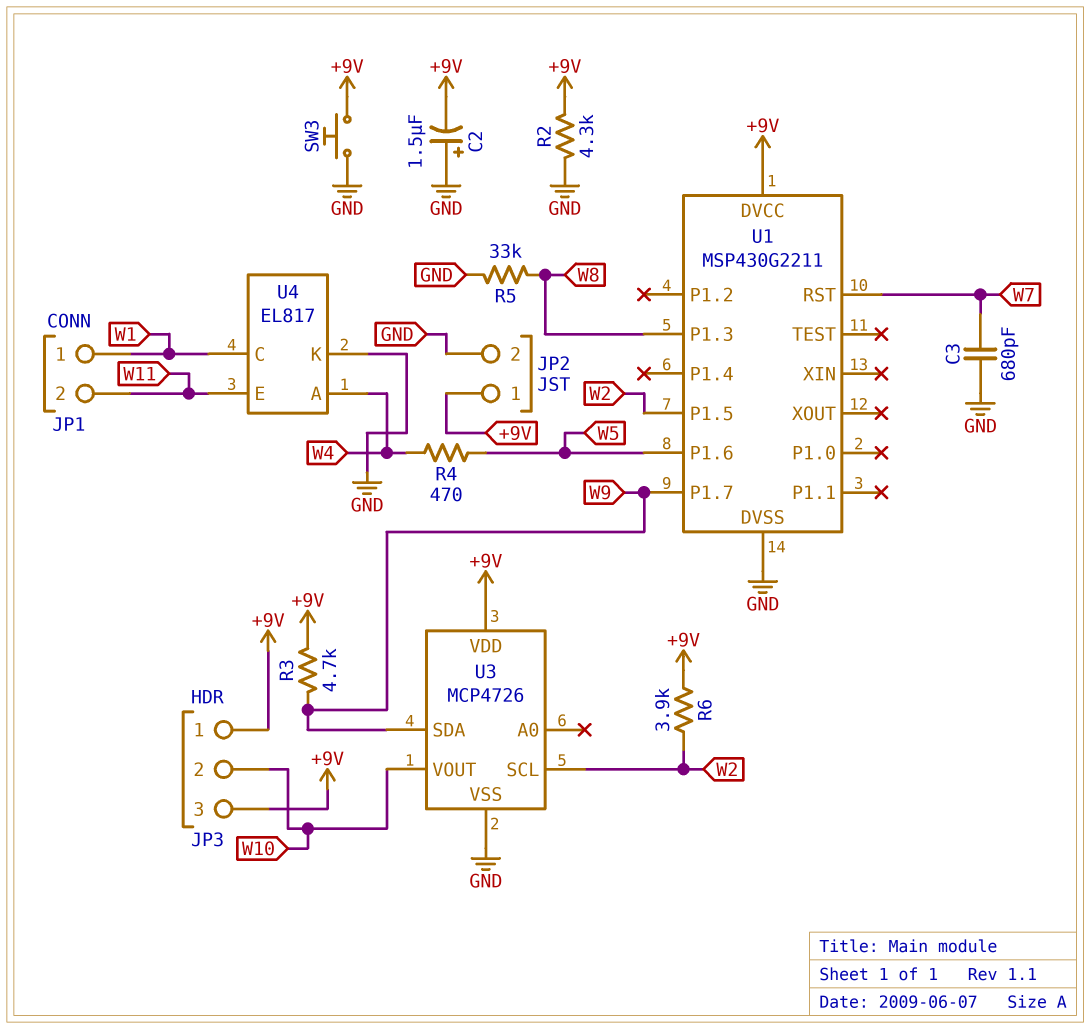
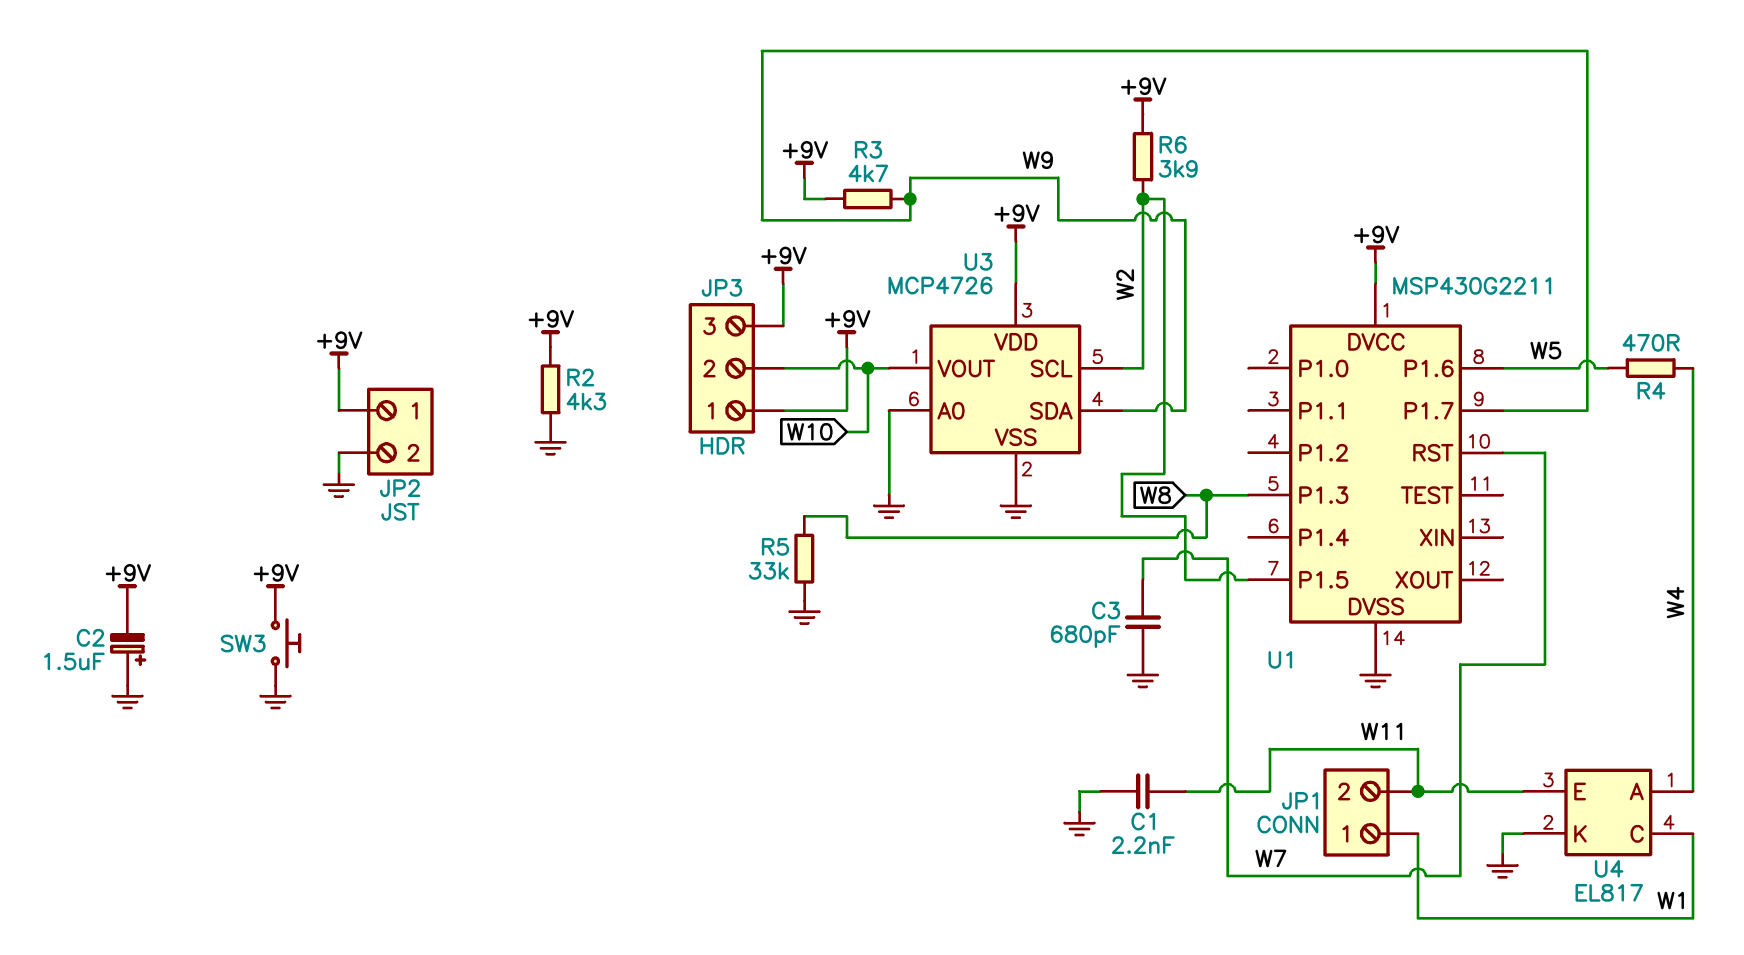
C1: none -> 2.2nF (GND, W11)
U3 pin A0: none -> GND

